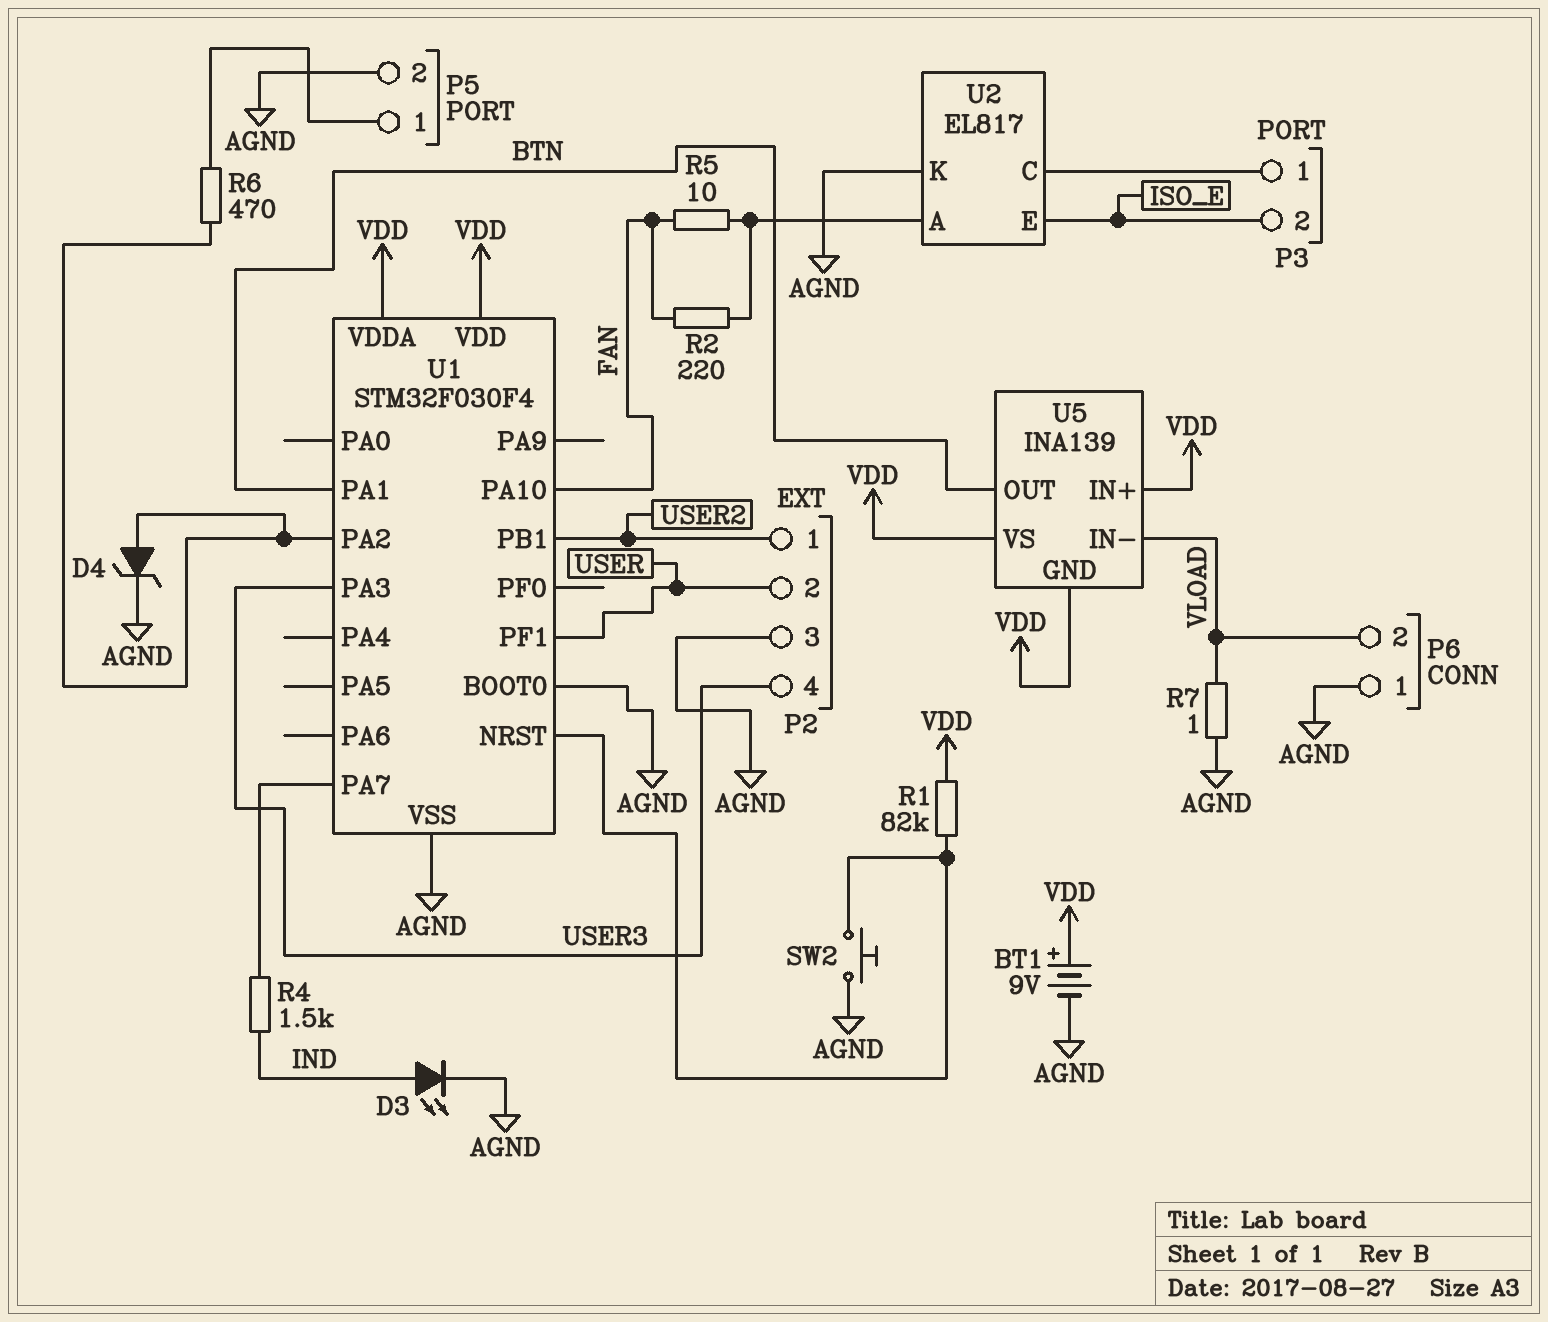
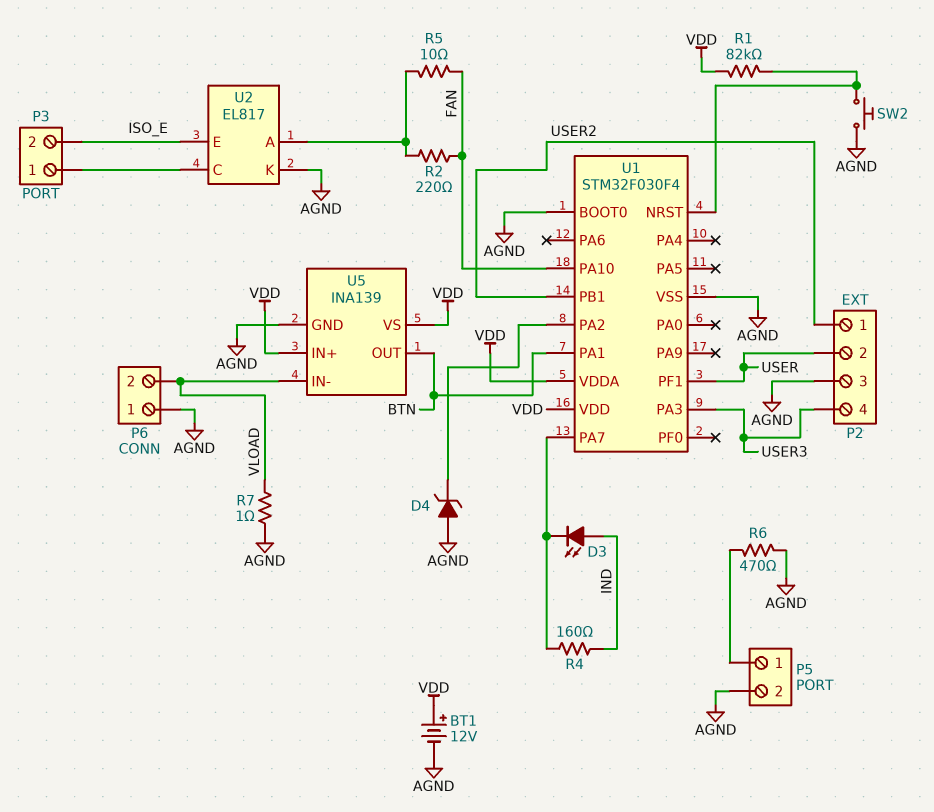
BT1: 9V (plus VDD, minus AGND) -> 12V (plus VDD, minus AGND)
D3: LED (A IND, K AGND) -> LED (A IND, K U1/PA7)
D4: zener (A U1/PA2, K AGND) -> zener (A AGND, K U1/PA2)
R4: 1.5k (IND, U1/PA7) -> 160 (IND, U1/PA7)
R6: 470 (P5/1, U1/PA2) -> 470 (AGND, P5/1)
U5 pin GND: VDD -> AGND

